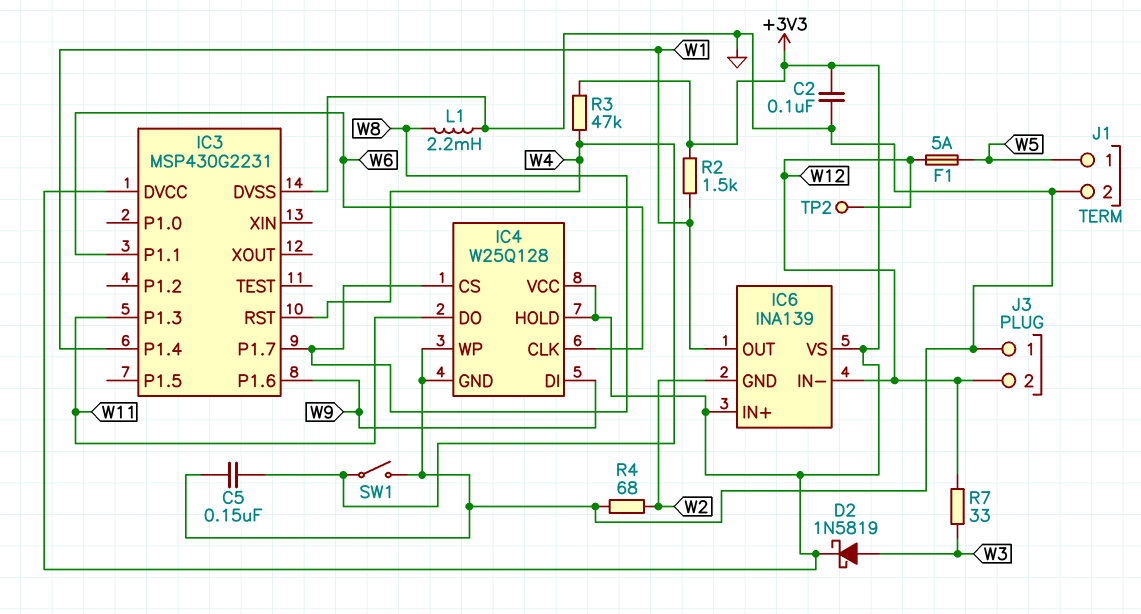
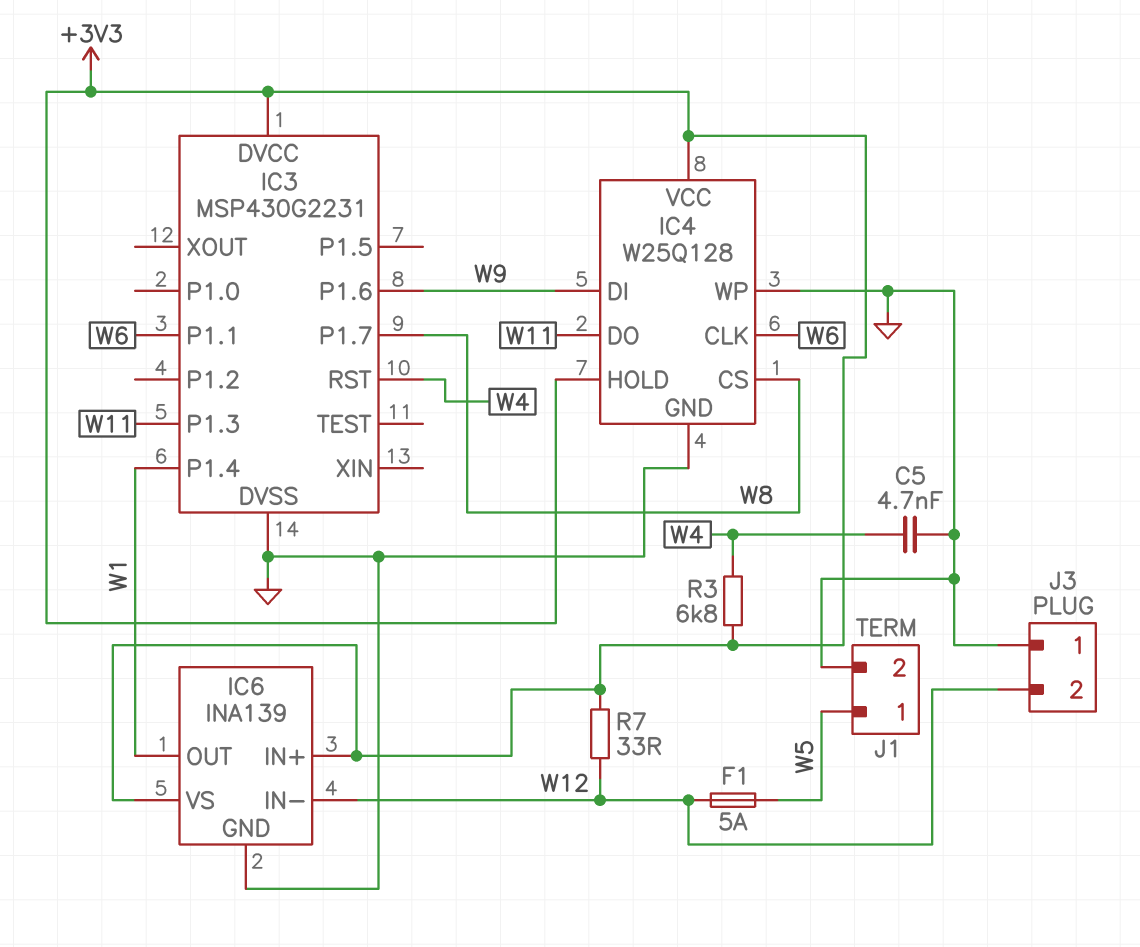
C2: 100nF (+3V3, GND) -> none
C5: 150nF (GND, W4) -> 4.7nF (GND, W4)
D2: schottky 1N5819 (A W3, K +3V3) -> none
IC6 pin GND: W2 -> GND
L1: 2.2mH (GND, W8) -> none
R2: 1.5k (+3V3, W1) -> none
R3: 47k (+3V3, W4) -> 6.8k (+3V3, W4)
R4: 68 (GND, W2) -> none
R7: 33 (W3, W12) -> 33 (+3V3, W12)
SW1: switch (GND, W4) -> none
TP2: test point (W12) -> none

